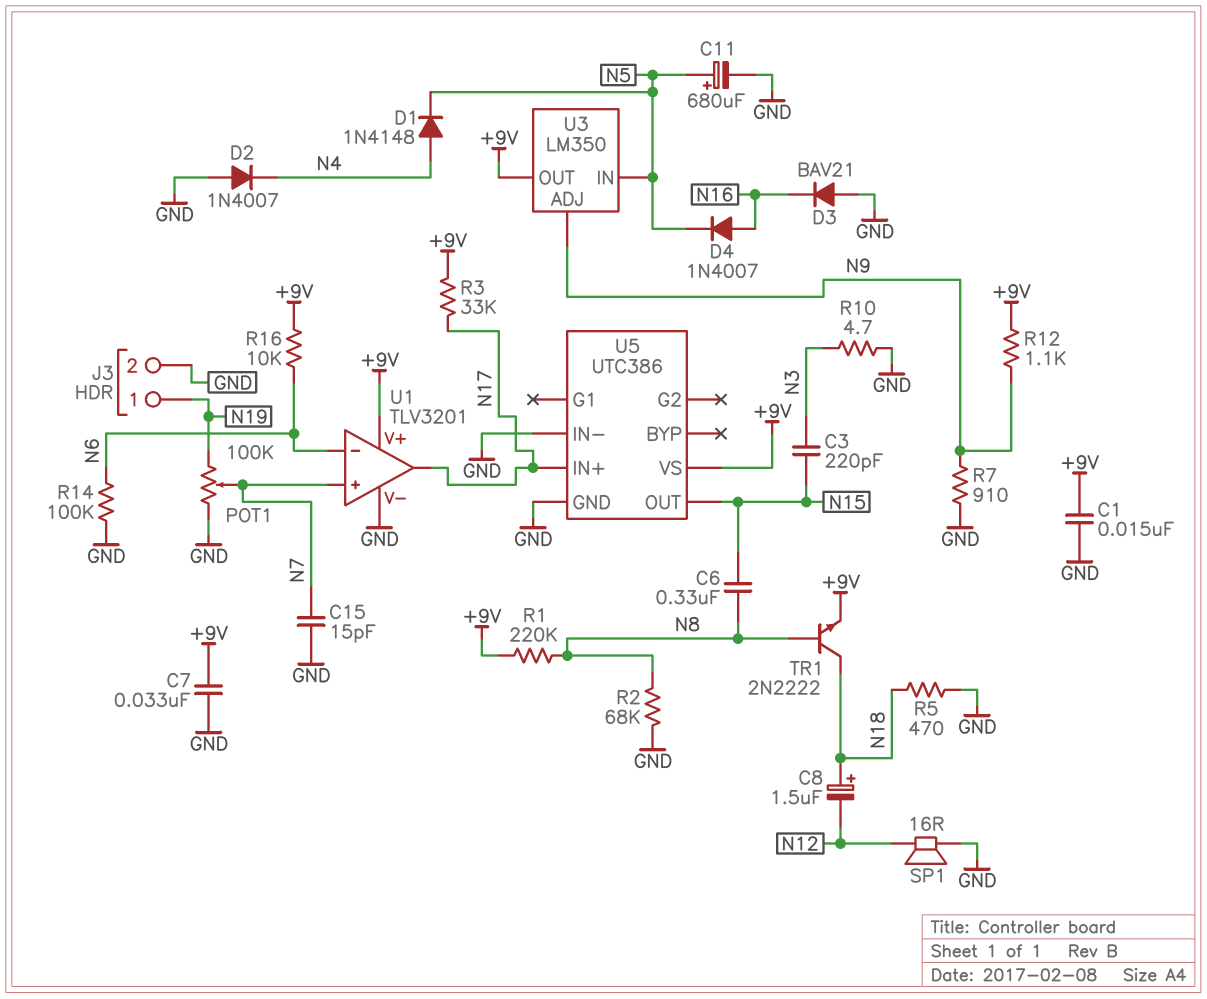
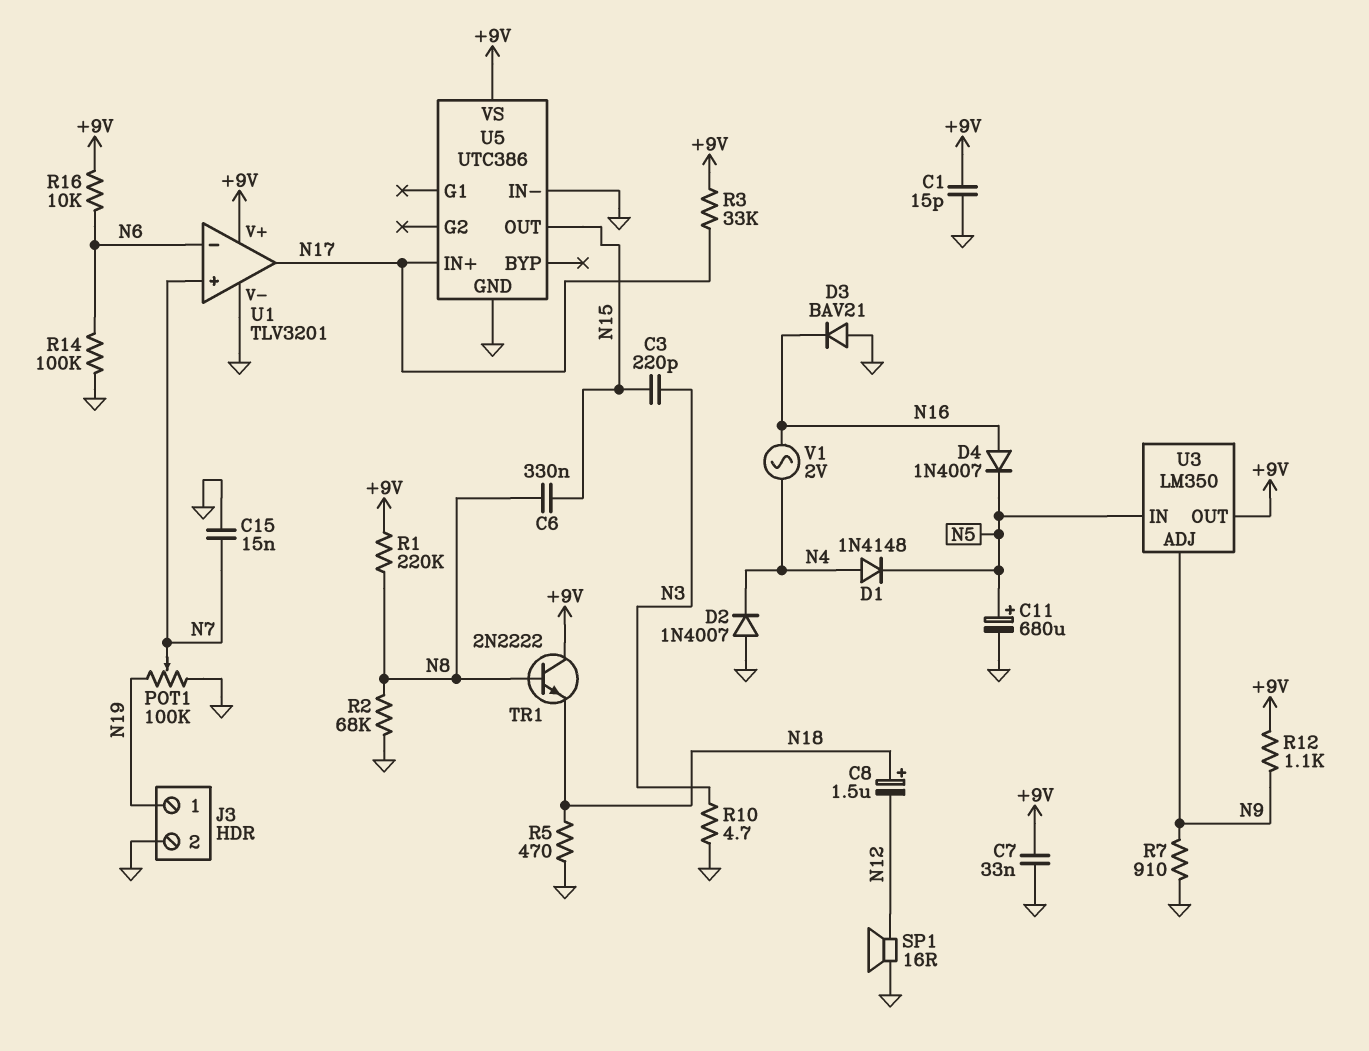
C1: 15nF (+9V, GND) -> 15pF (+9V, GND)
C15: 15pF (GND, N7) -> 15nF (GND, N7)
TR1: NPN 2N2222 (B N8, C N18, E +9V) -> NPN 2N2222 (B N8, C +9V, E N18)
V1: none -> AC 2V (N4, N16)

